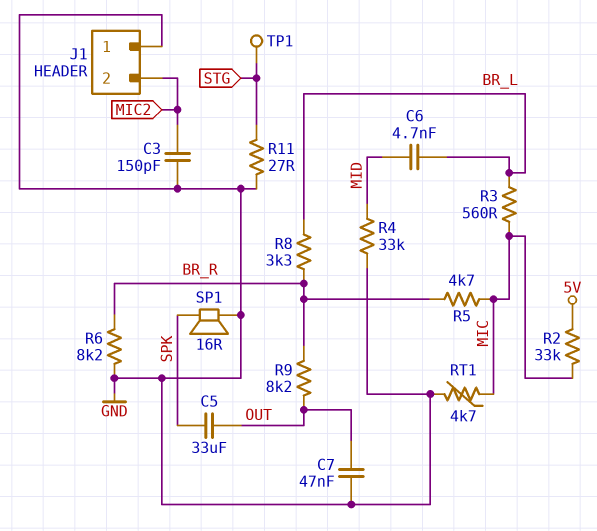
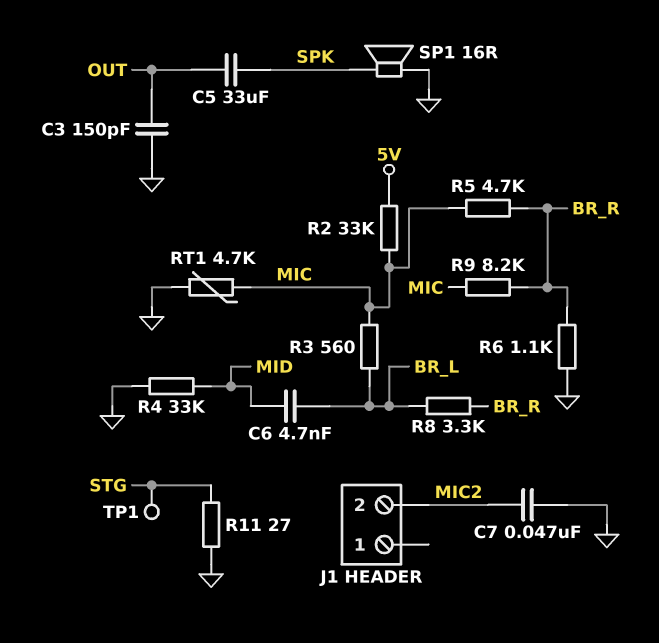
C3: 150pF (GND, MIC2) -> 150pF (GND, OUT)
C7: 47nF (GND, OUT) -> 47nF (GND, MIC2)
J1 pin 1: GND -> none
R6: 8.2k (BR_R, GND) -> 1.1k (BR_R, GND)
R9: 8.2k (BR_R, OUT) -> 8.2k (BR_R, MIC)

